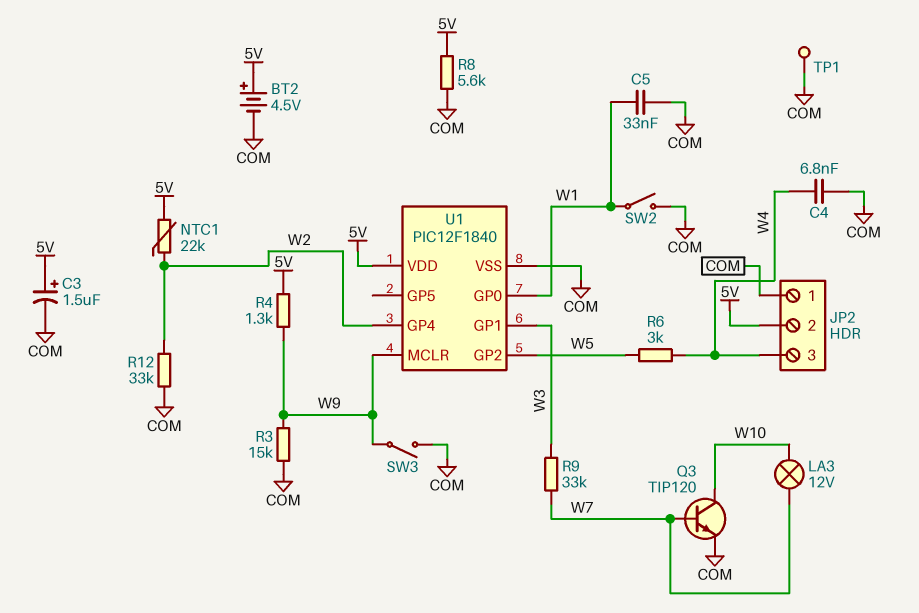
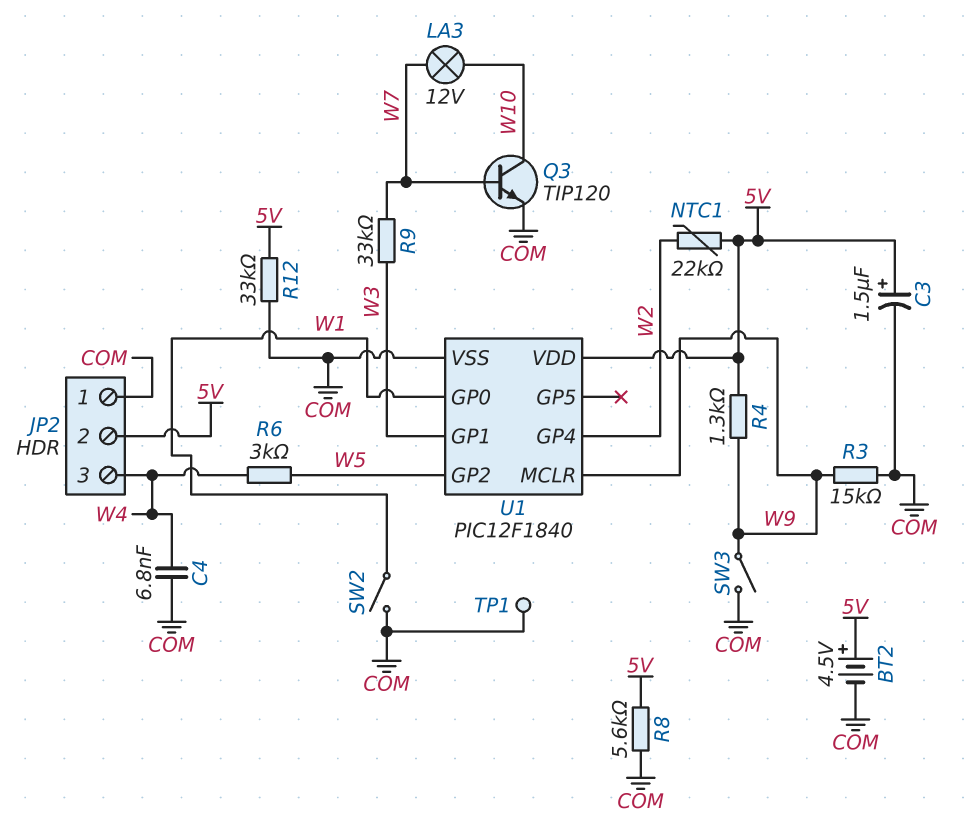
C5: 33nF (COM, W1) -> none
R12: 33k (COM, W2) -> 33k (5V, COM)

